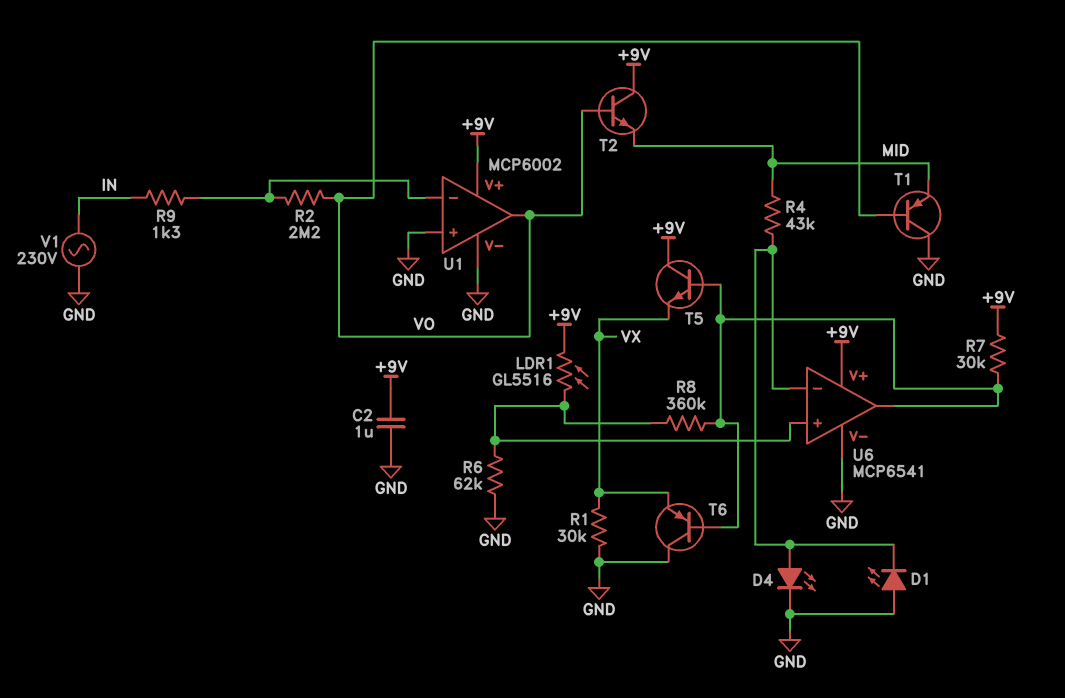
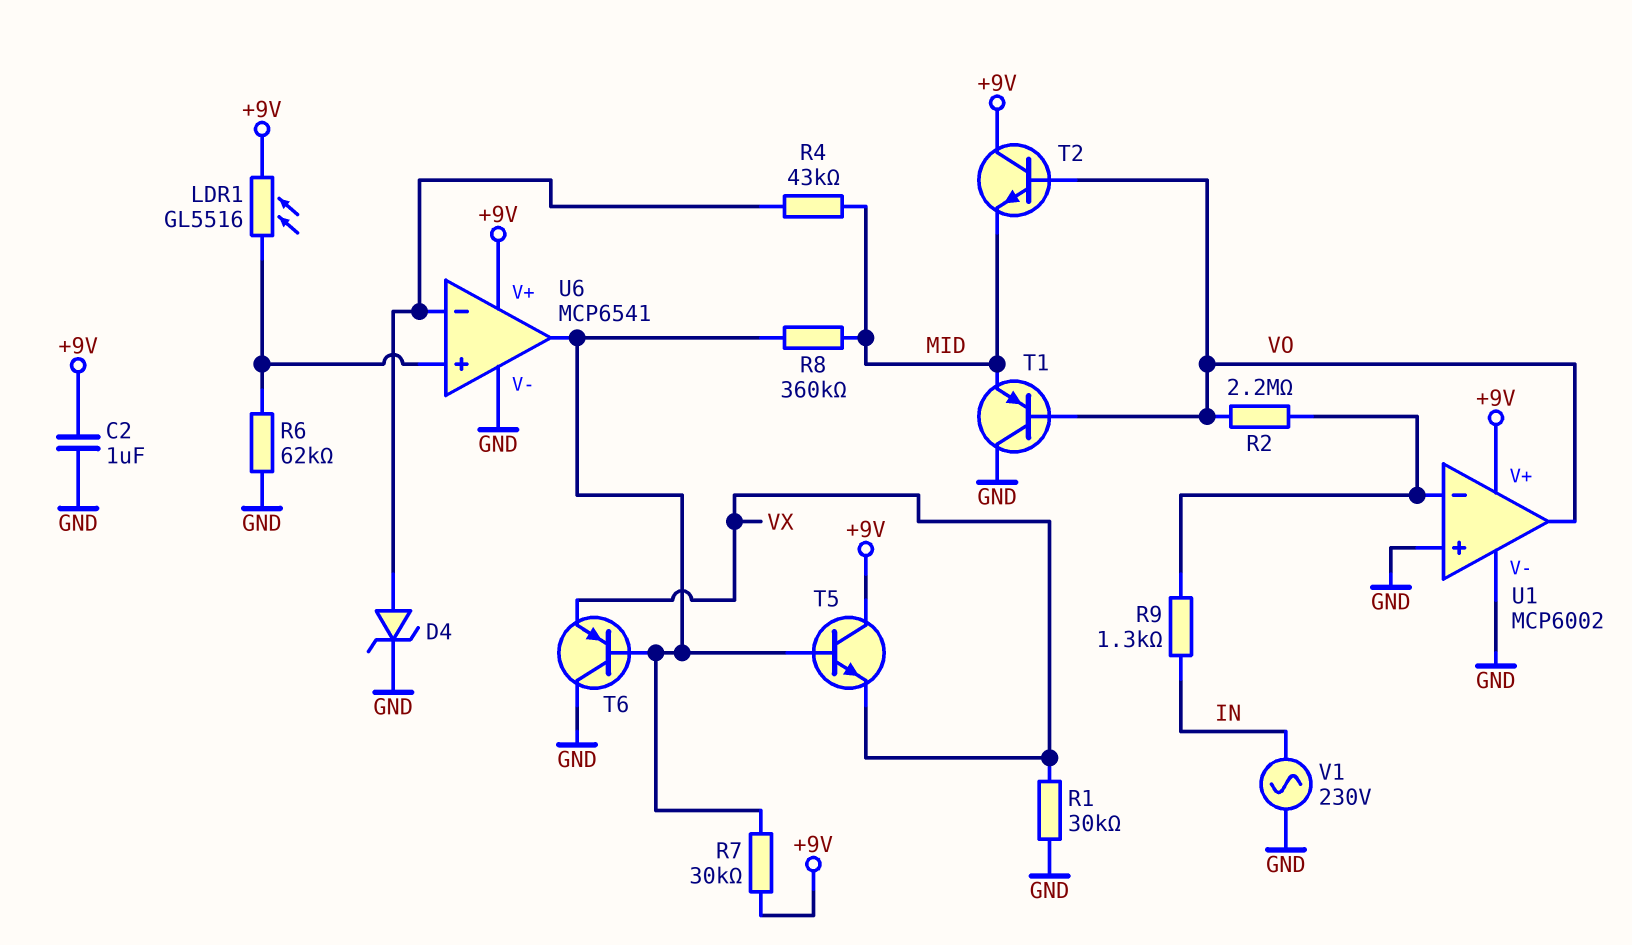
D1: LED (A GND, K U6/in-) -> none
D4: LED (A U6/in-, K GND) -> zener (A U6/in-, K GND)
R8: 360k (U6/in+, U6/out) -> 360k (MID, U6/out)

